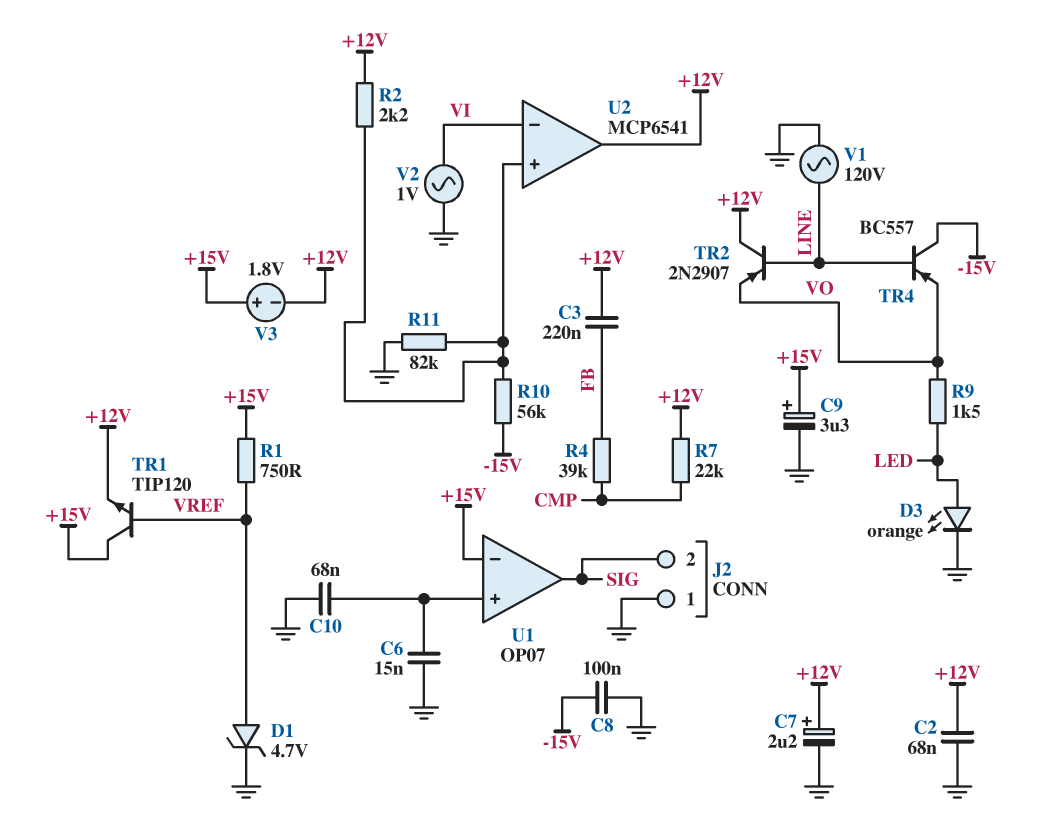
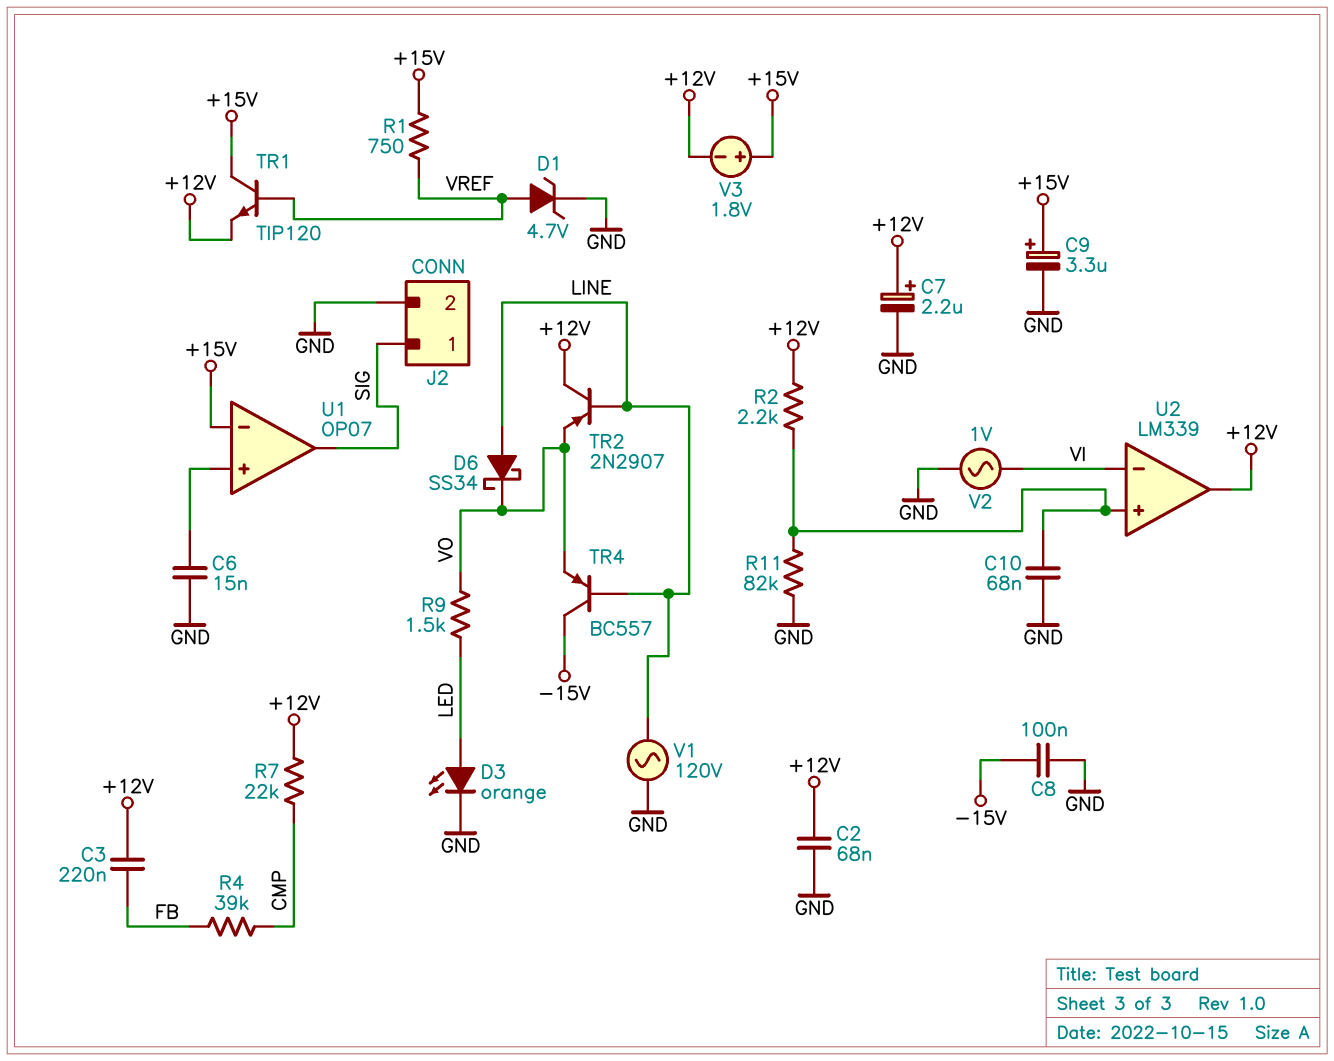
C10: 68nF (GND, U1/in+) -> 68nF (GND, U2/in+)
D6: none -> schottky SS34 (A LINE, K VO)
J2 pin 1: GND -> SIG
J2 pin 2: SIG -> GND
R10: 56k (-15V, U2/in+) -> none
U2: MCP6541 -> LM339

